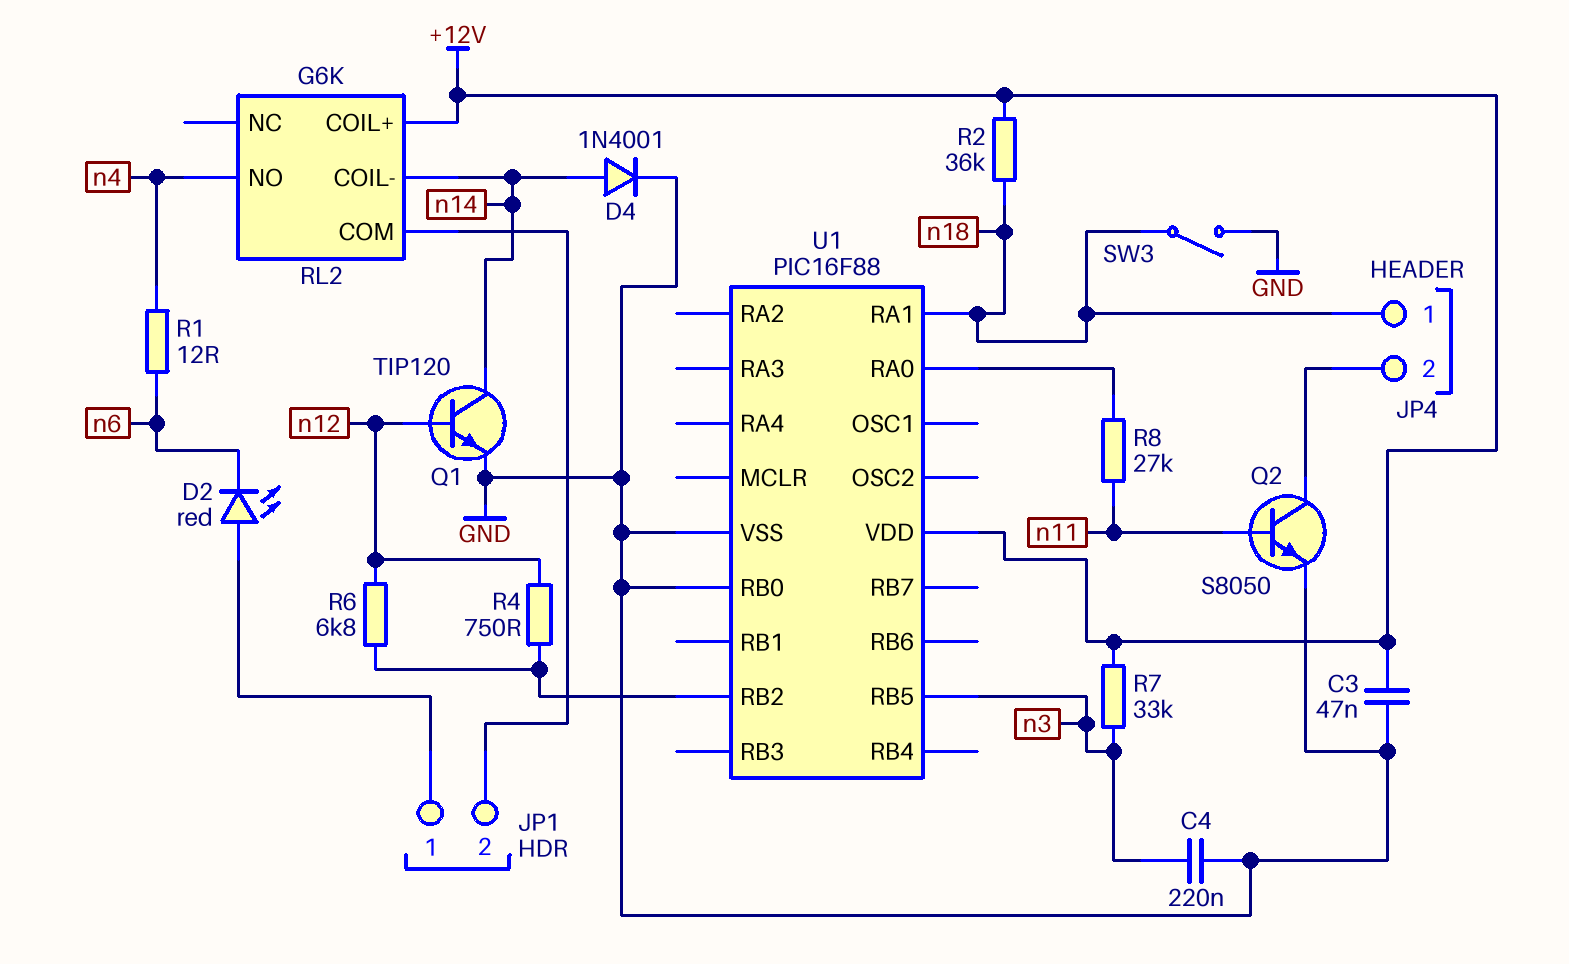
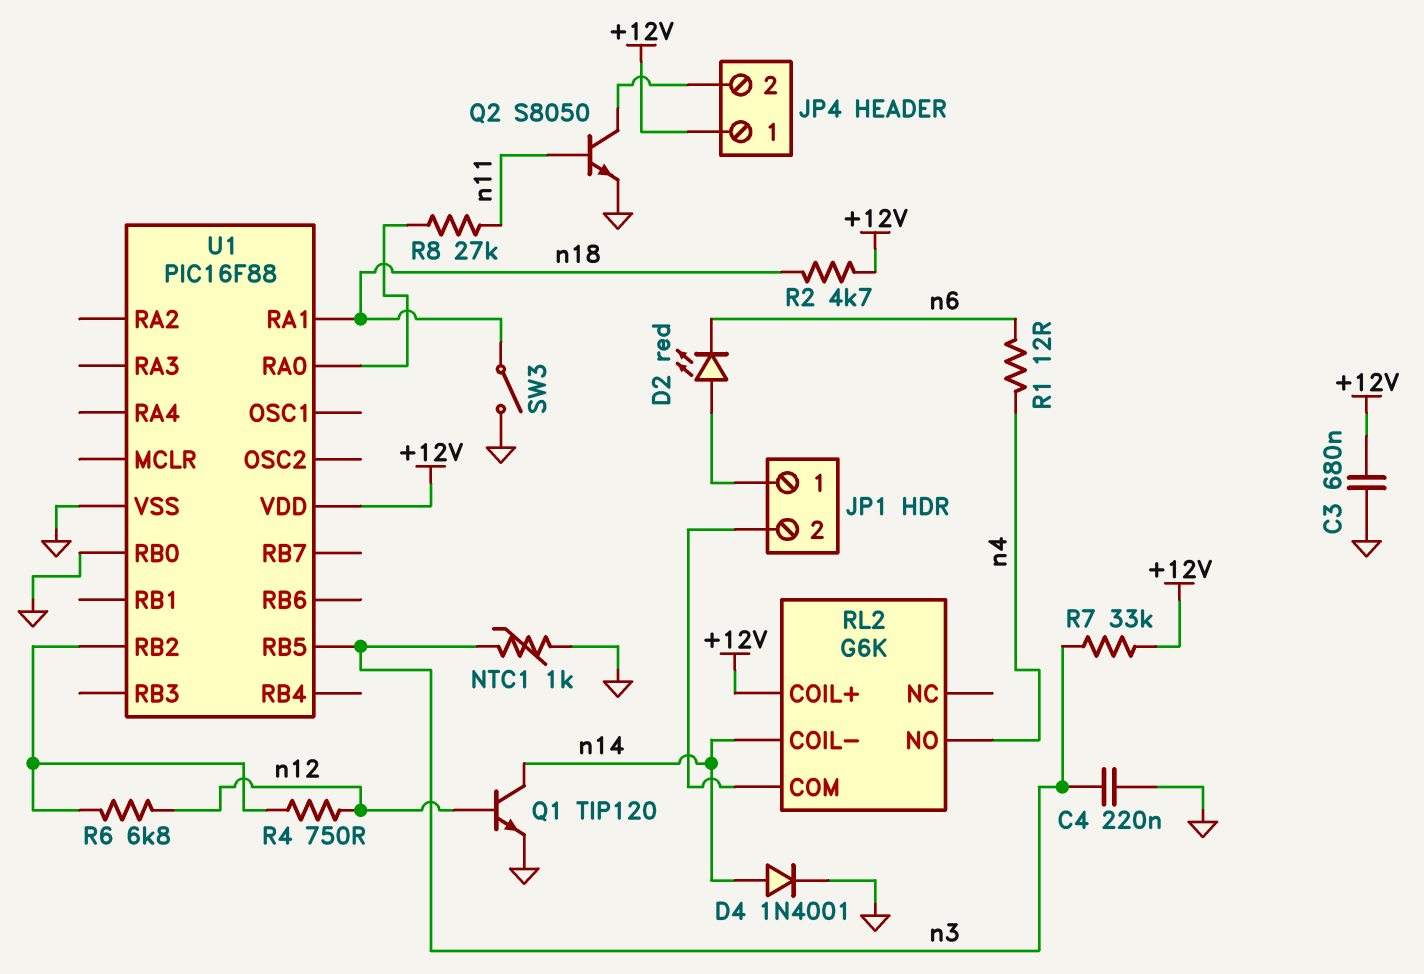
C3: 47nF (+12V, GND) -> 680nF (+12V, GND)
JP4 pin 1: n18 -> +12V
NTC1: none -> 1k (GND, n3)
R2: 36k (+12V, n18) -> 4.7k (+12V, n18)

